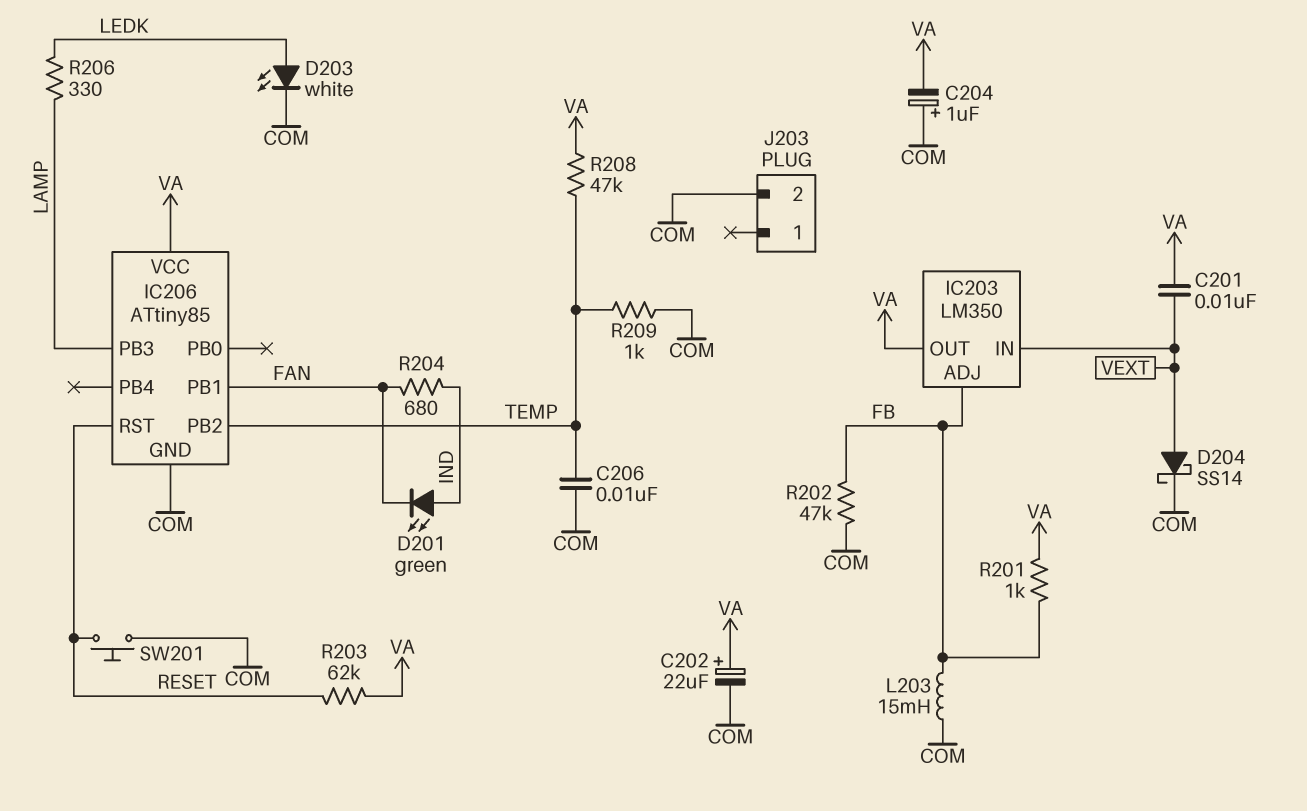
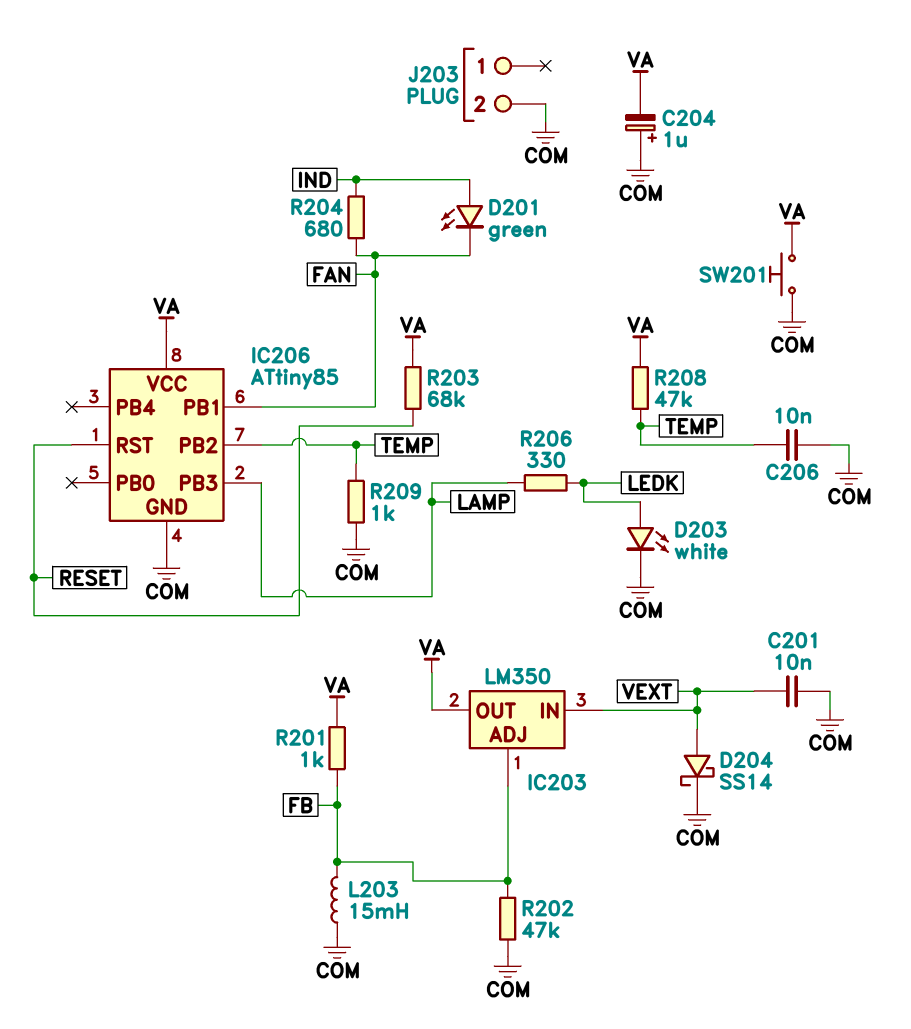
C201: 10nF (VA, VEXT) -> 10nF (COM, VEXT)
C202: 22uF (plus VA, minus COM) -> none
R203: 62k (RESET, VA) -> 68k (RESET, VA)
SW201: button (COM, RESET) -> button (COM, VA)

